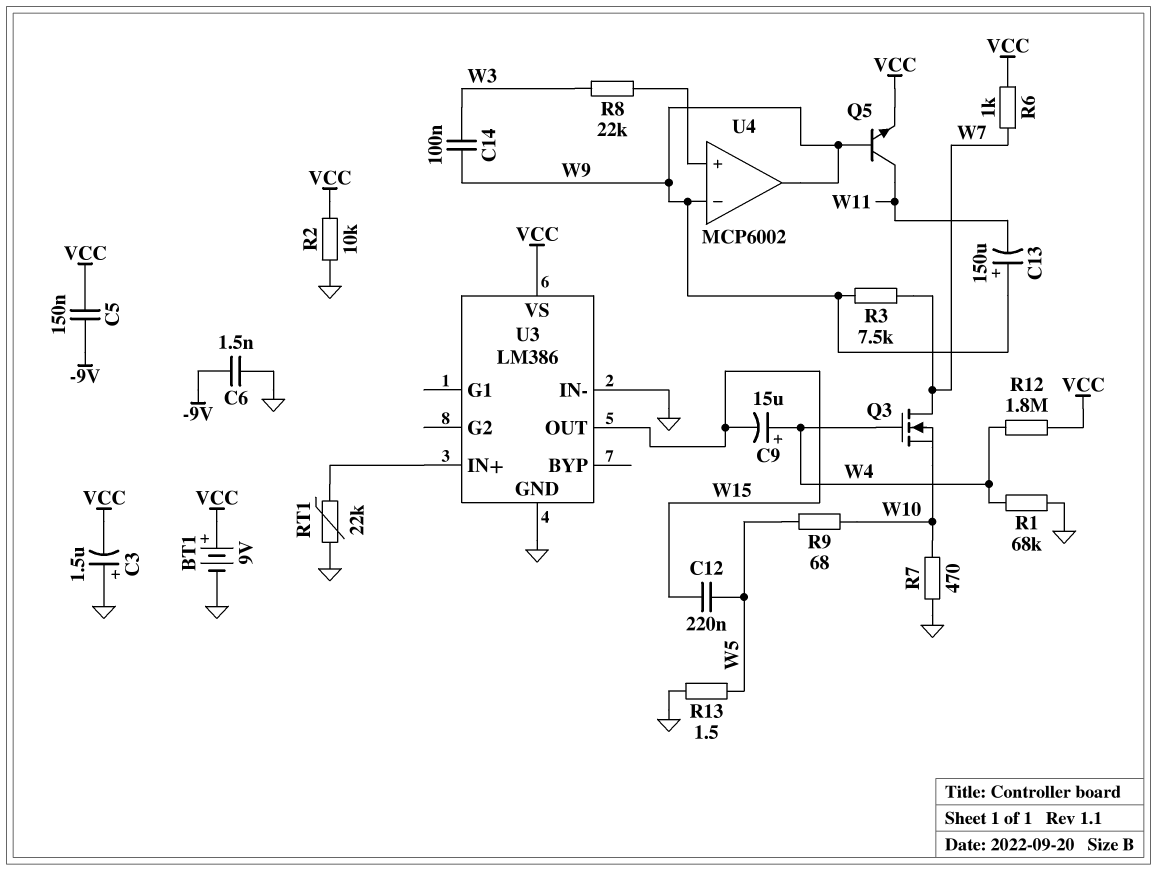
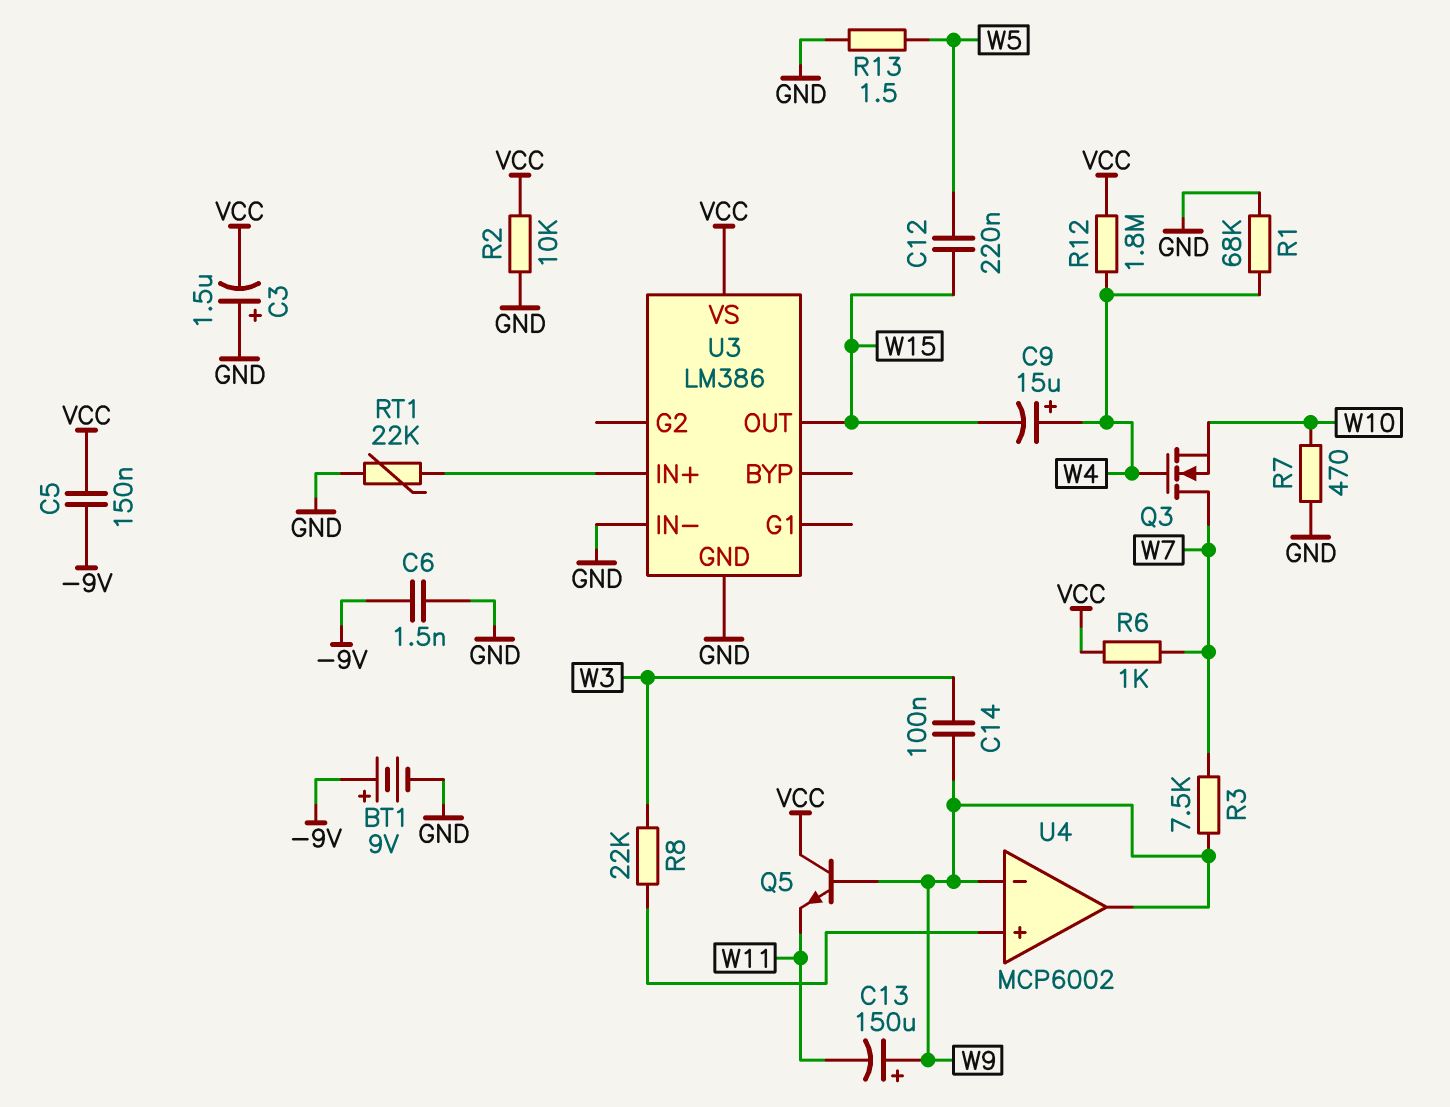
BT1: 9V (plus VCC, minus GND) -> 9V (plus -9V, minus GND)
Q5: NPN (B W9, C W11, E VCC) -> NPN (B W9, C VCC, E W11)
R9: 68 (W5, W10) -> none

